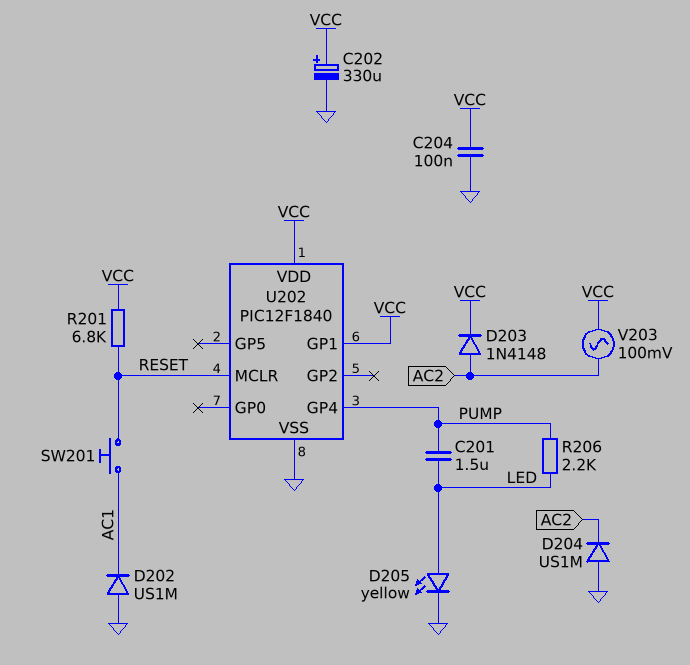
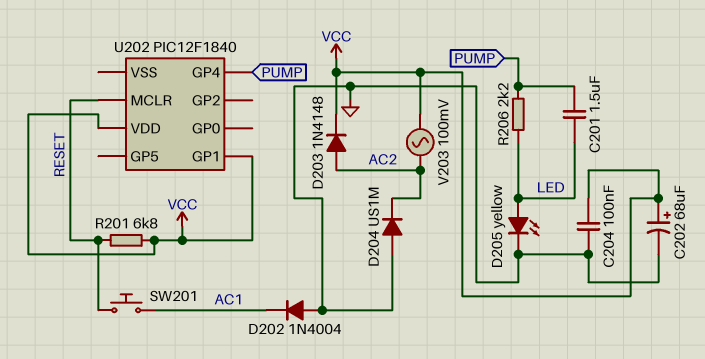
C202: 330uF (plus VCC, minus GND) -> 68uF (plus VCC, minus GND)
D202: diode US1M (A GND, K AC1) -> diode 1N4004 (A GND, K AC1)
U202 pin VSS: GND -> none

